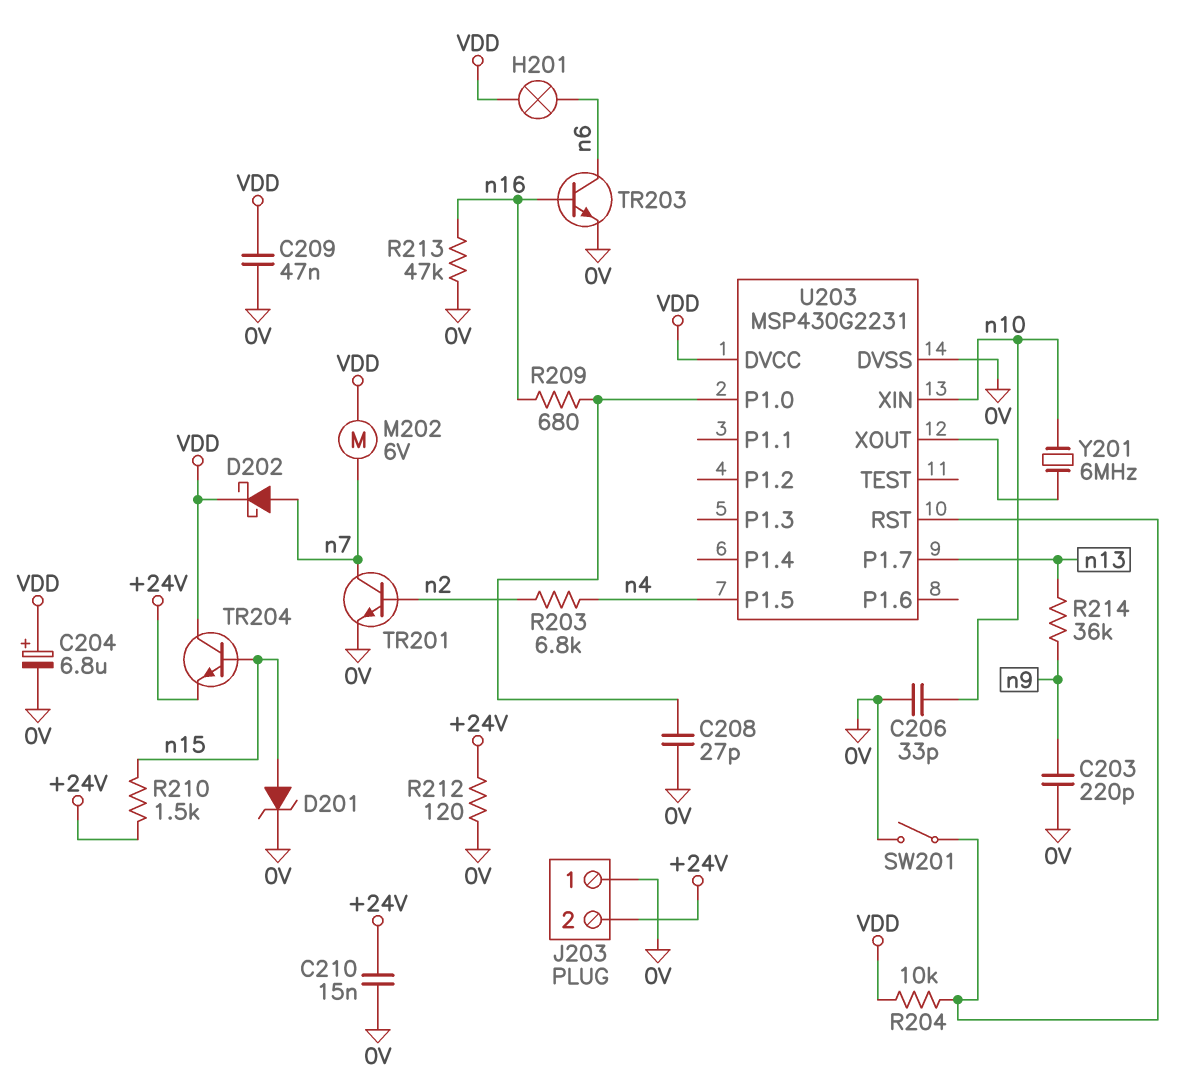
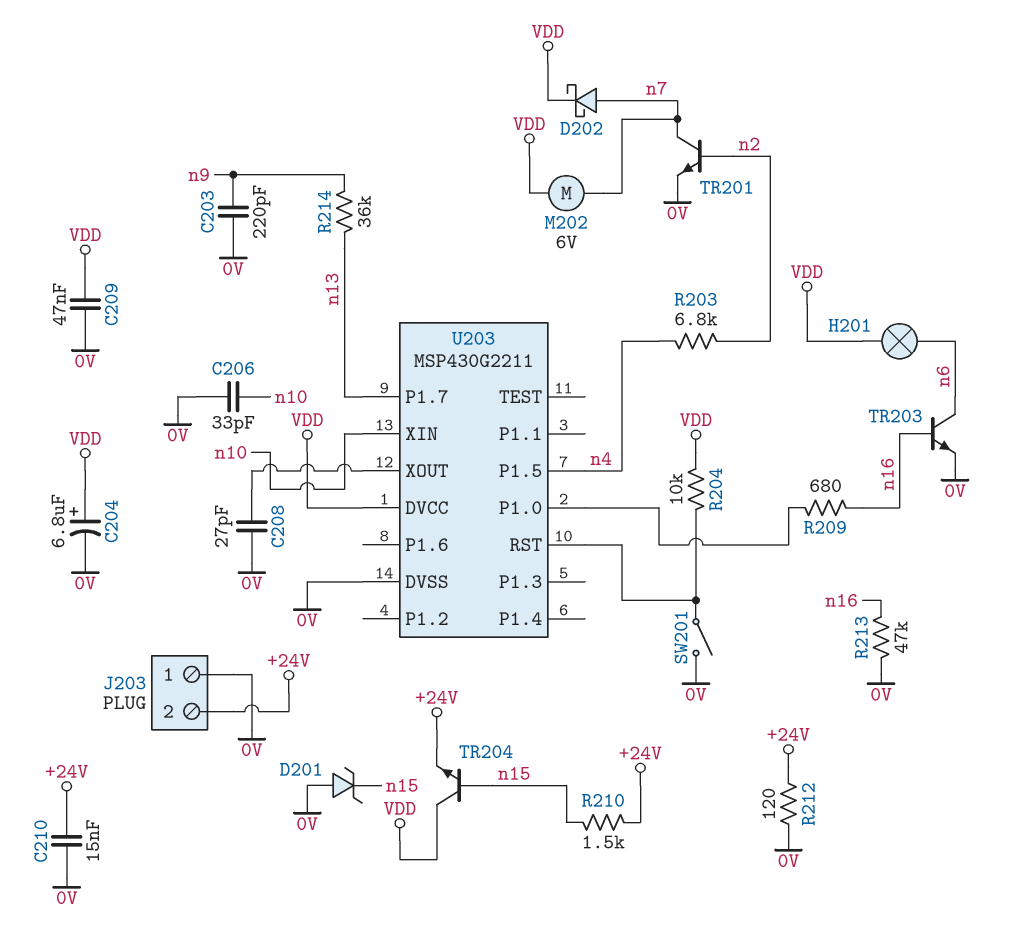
C208: 27pF (0V, U203/P1.0) -> 27pF (0V, U203/XOUT)
D201: zener (A n15, K 0V) -> zener (A 0V, K n15)
U203: MSP430G2231 -> MSP430G2211
Y201: 6MHz (U203/XOUT, n10) -> none

